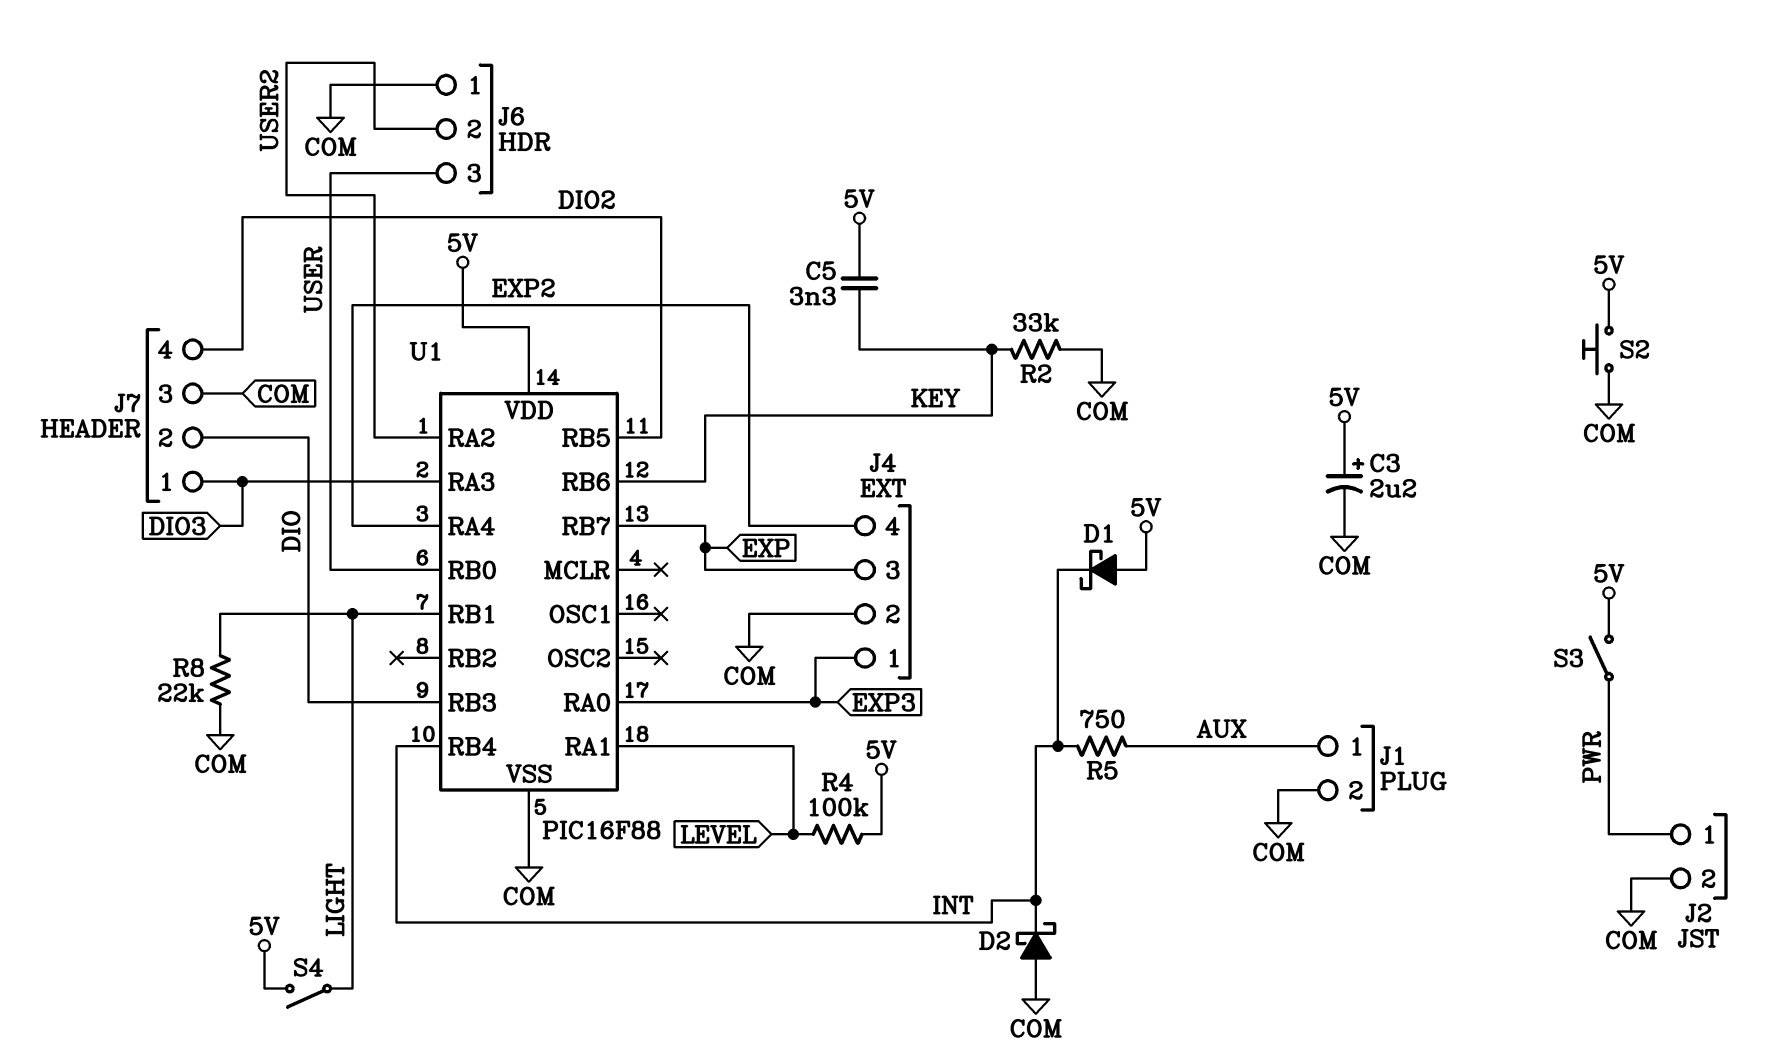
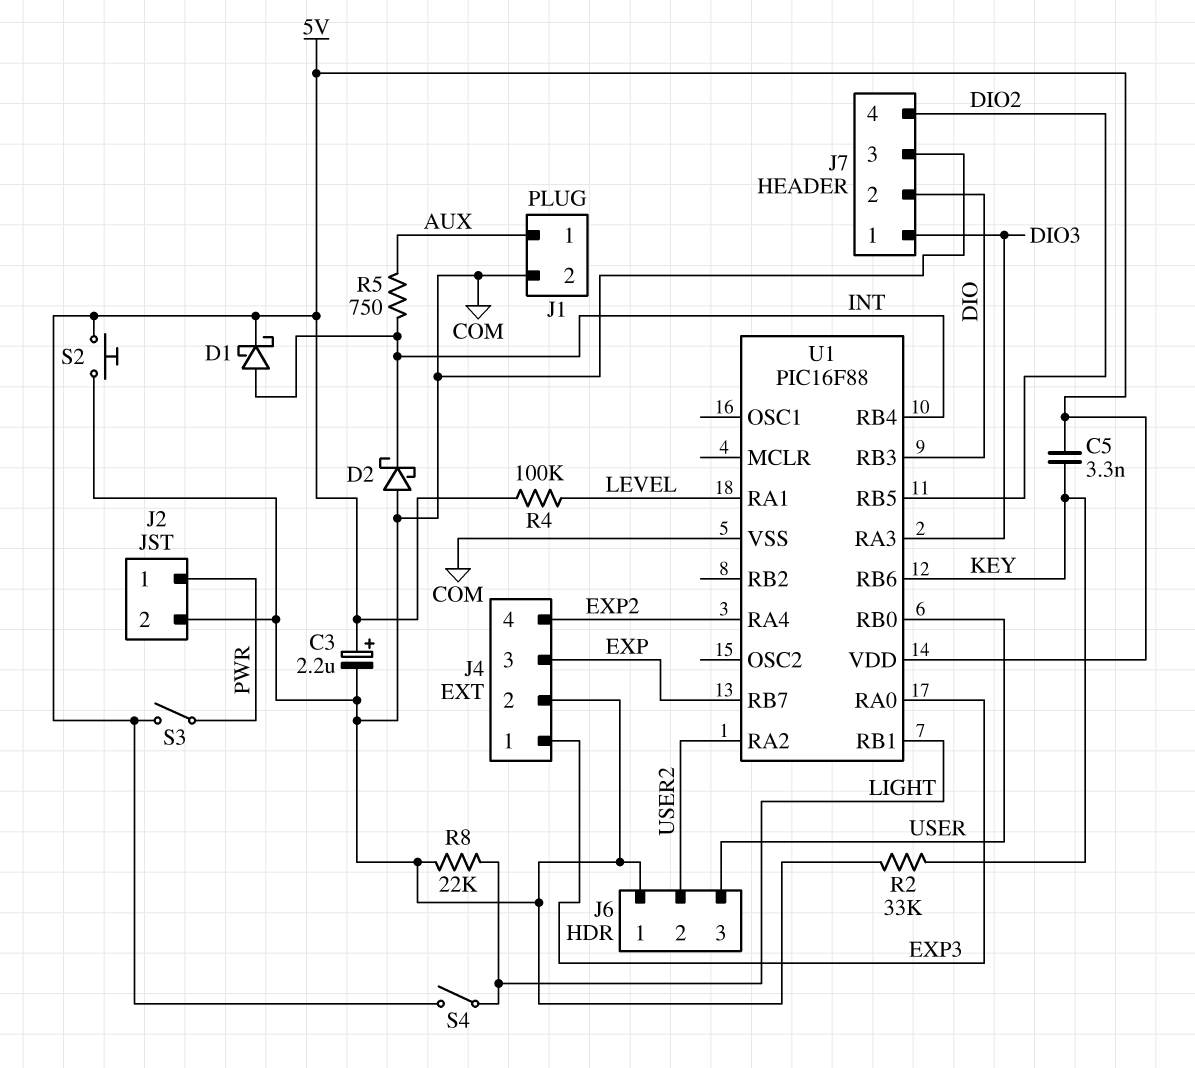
D1: schottky (A 5V, K INT) -> schottky (A INT, K 5V)

